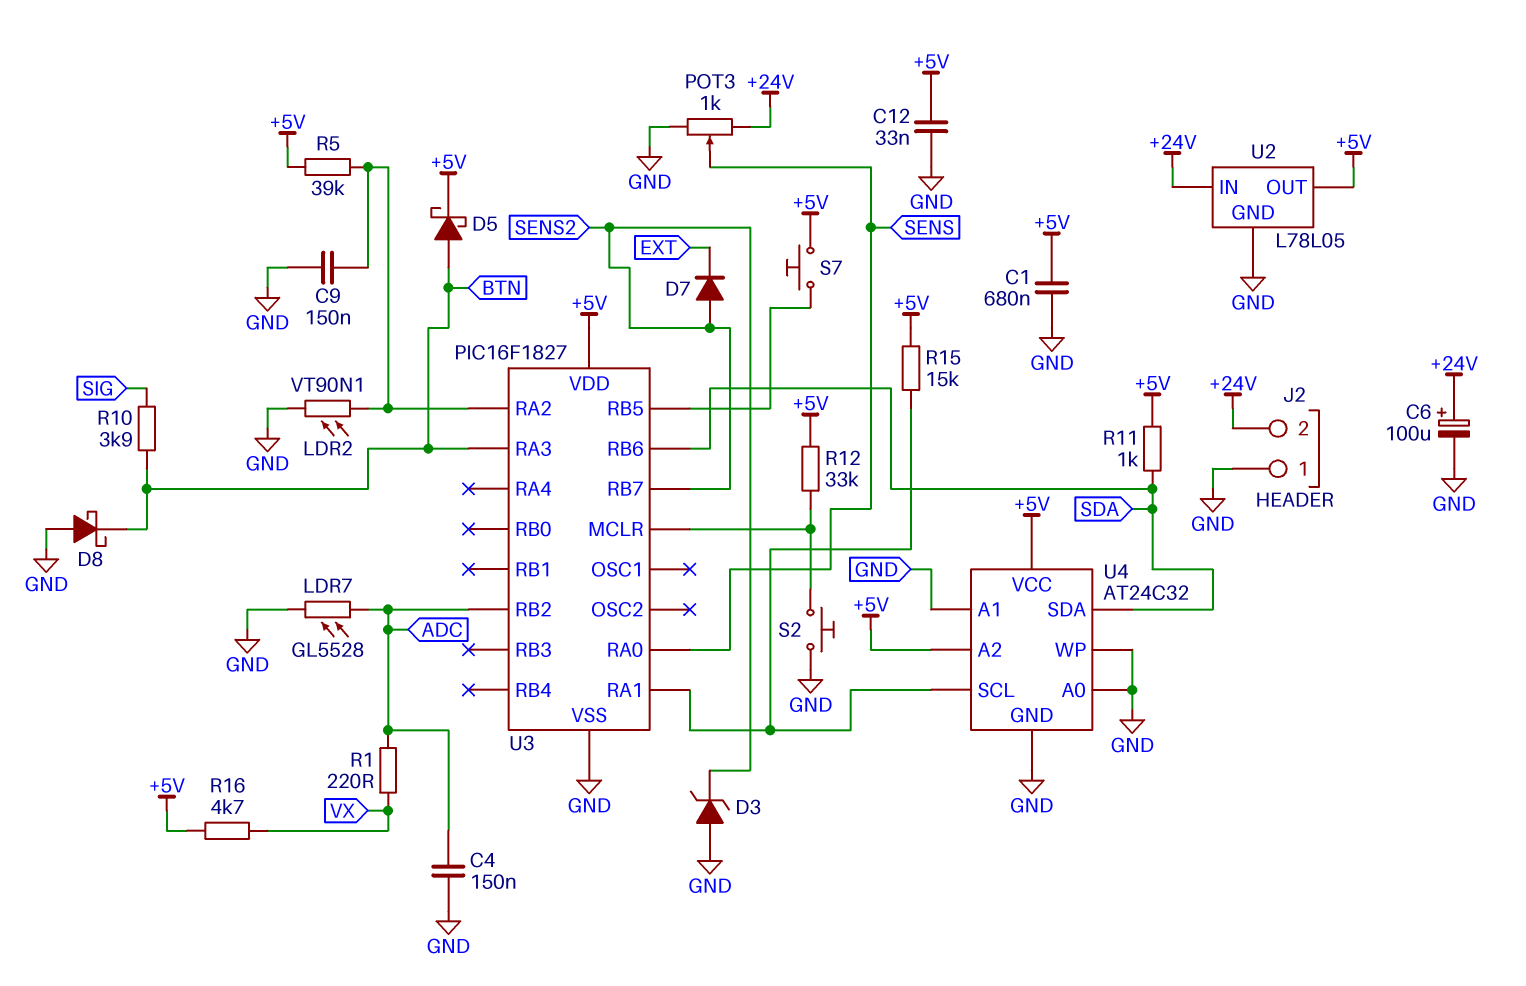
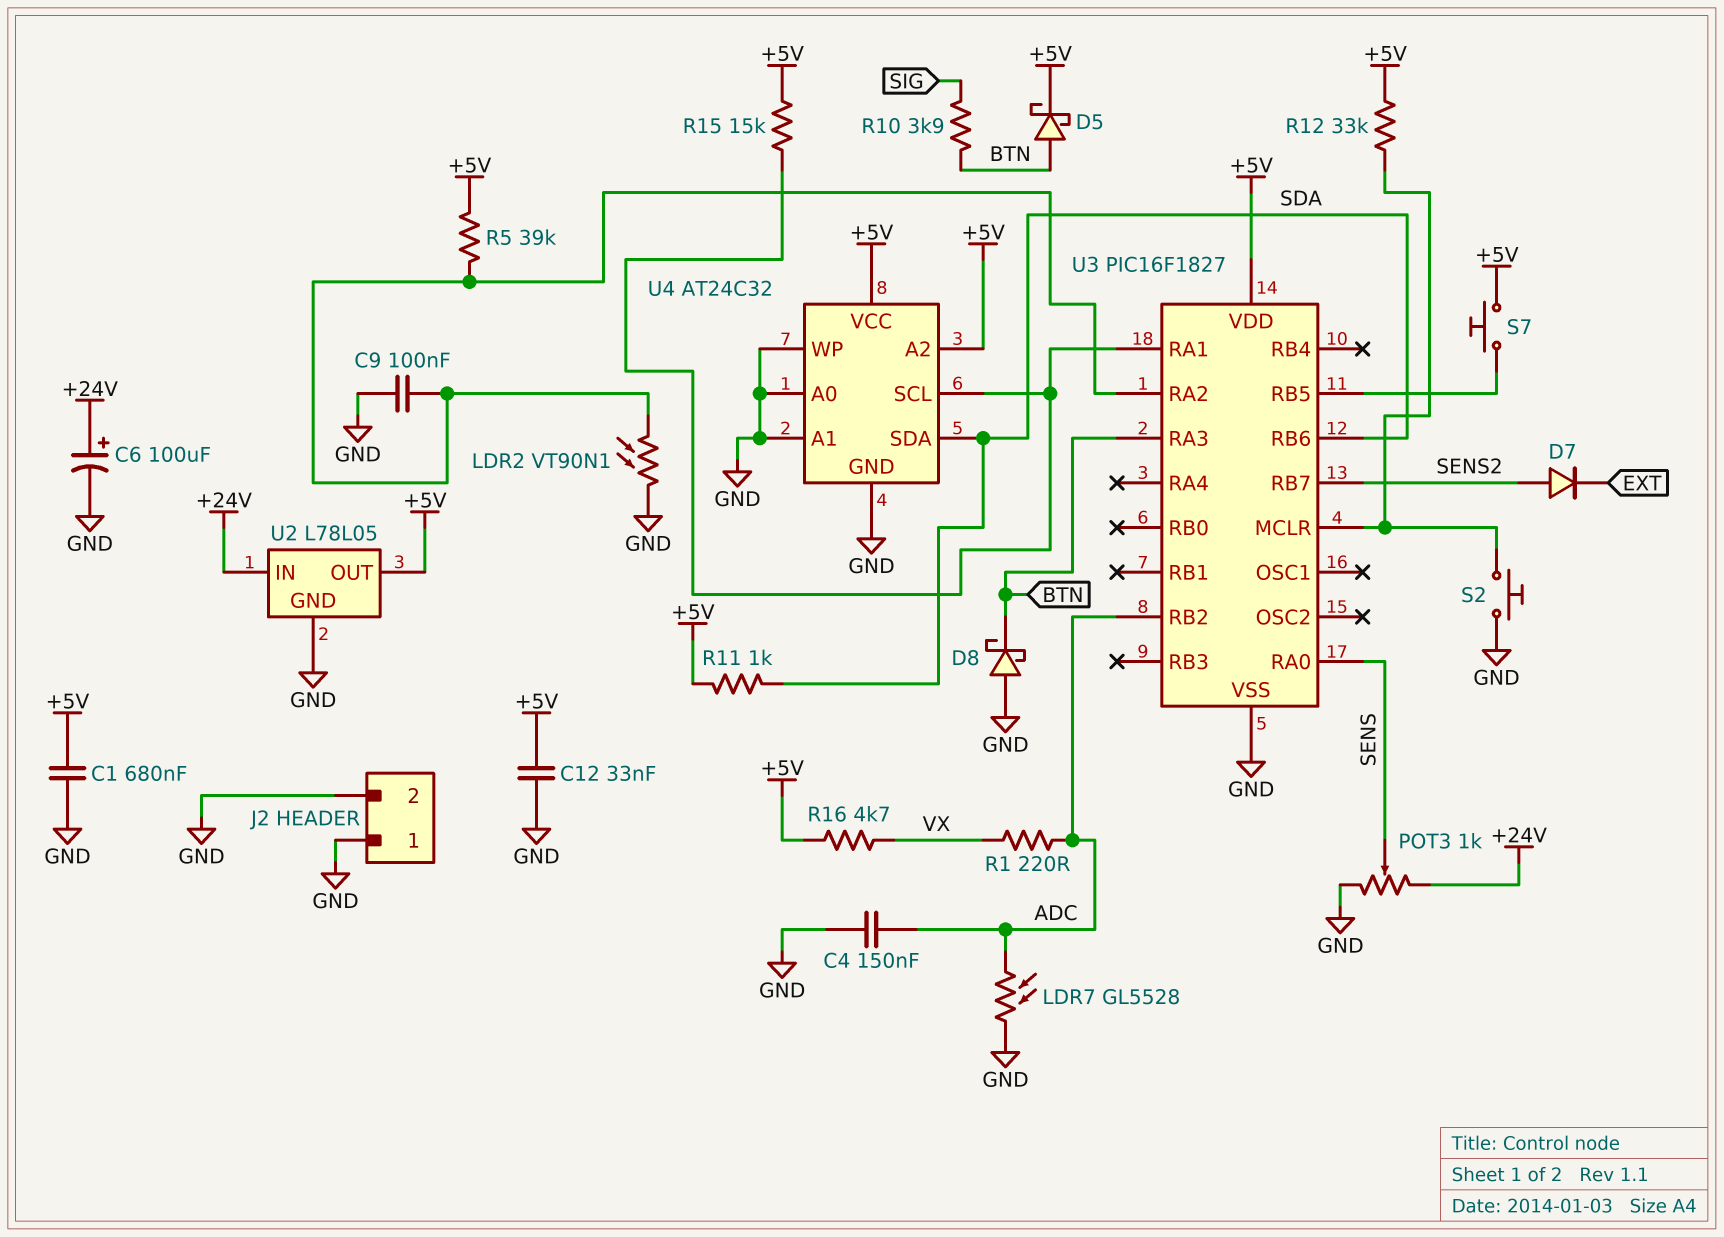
C9: 150nF (GND, U3/RA2) -> 100nF (GND, U3/RA2)
D3: zener (A GND, K SENS2) -> none
J2 pin 2: +24V -> GND

